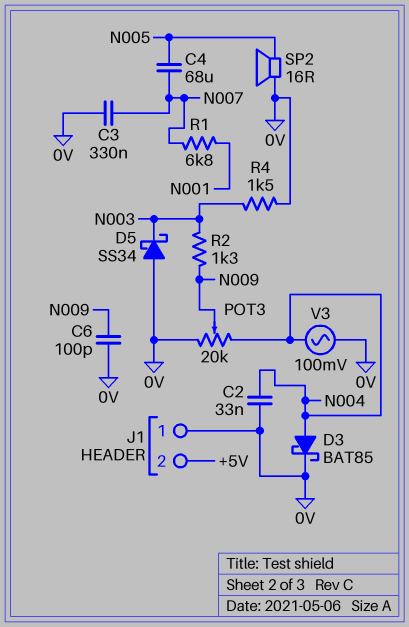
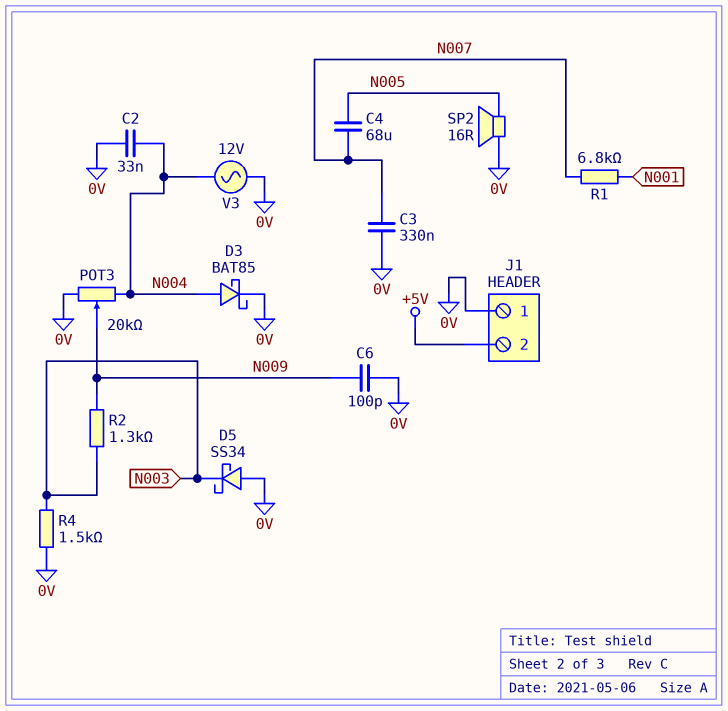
V3: AC 100mV (0V, N004) -> AC 12V (0V, N004)

